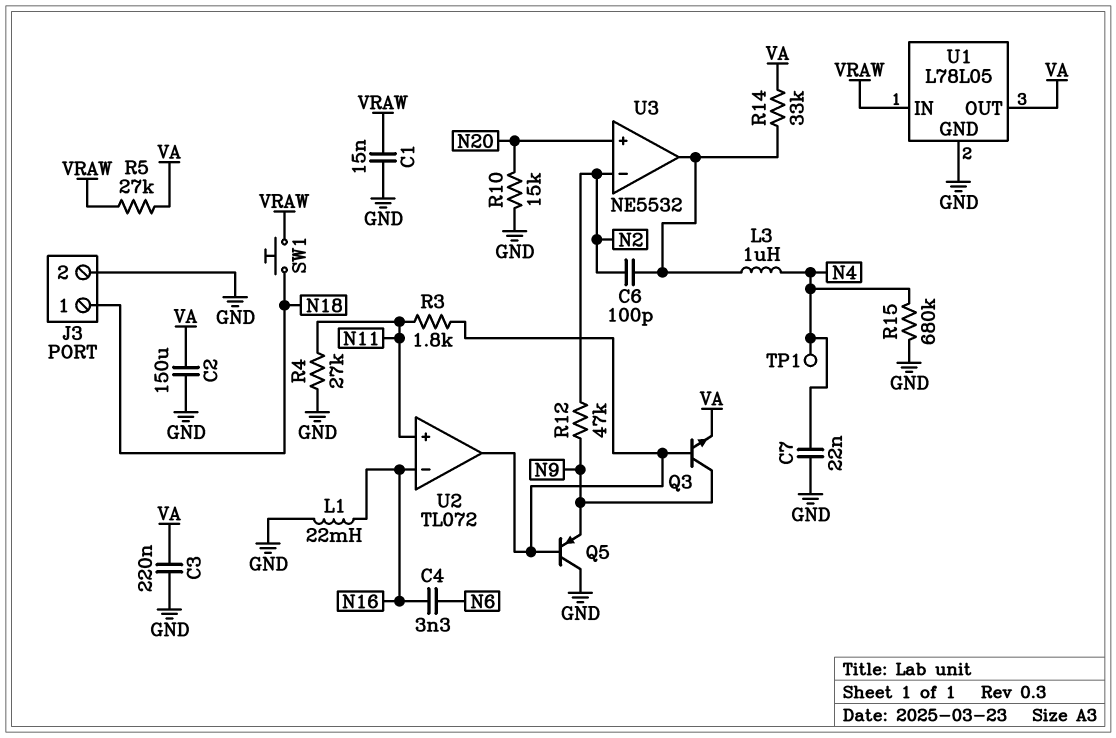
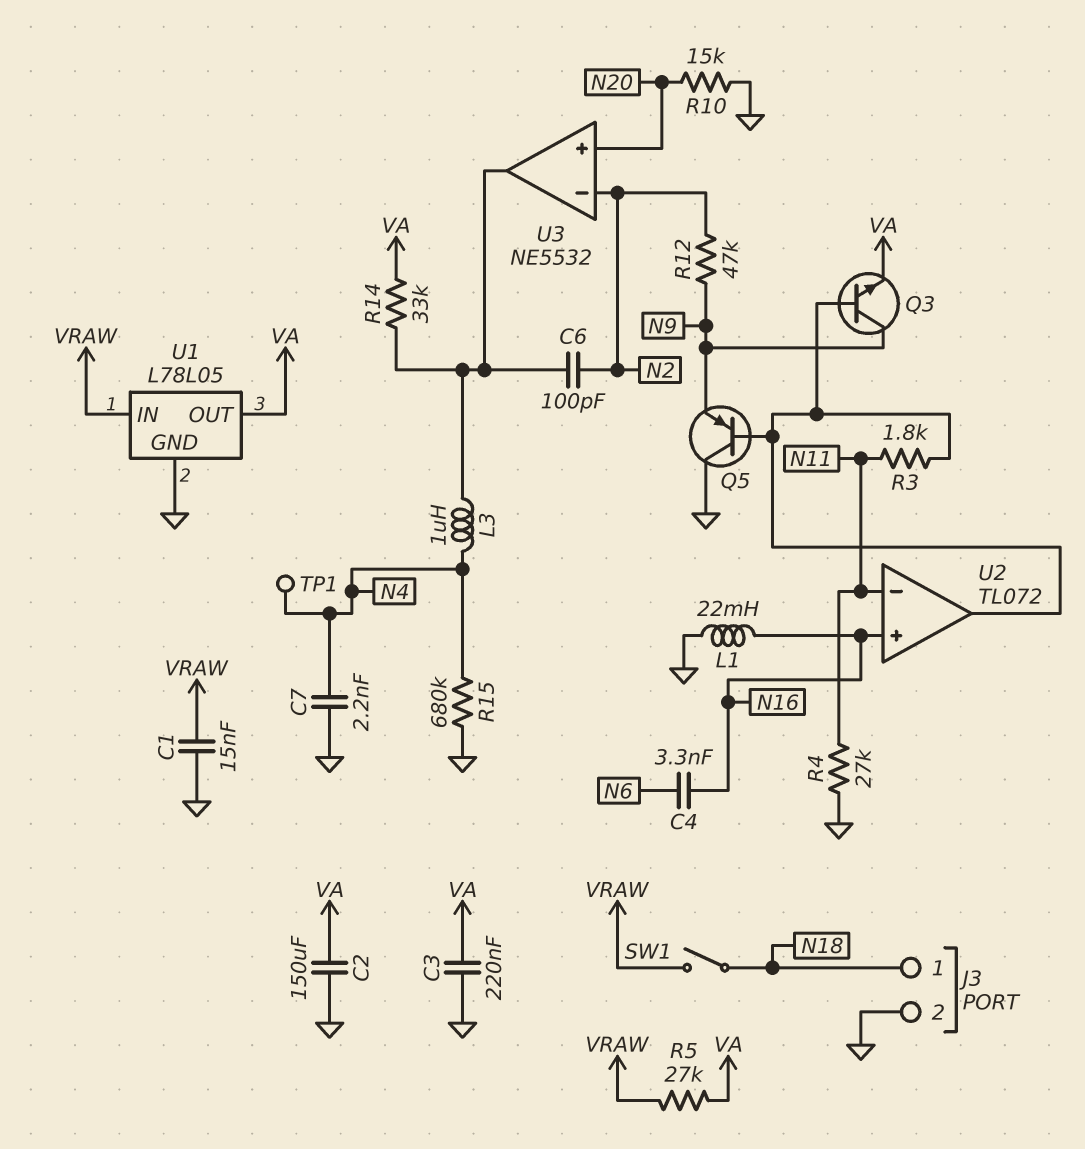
C7: 22nF (GND, N4) -> 2.2nF (GND, N4)
SW1: button (N18, VRAW) -> switch (N18, VRAW)
U2 pin in+: N11 -> N16
U2 pin in-: N16 -> N11

